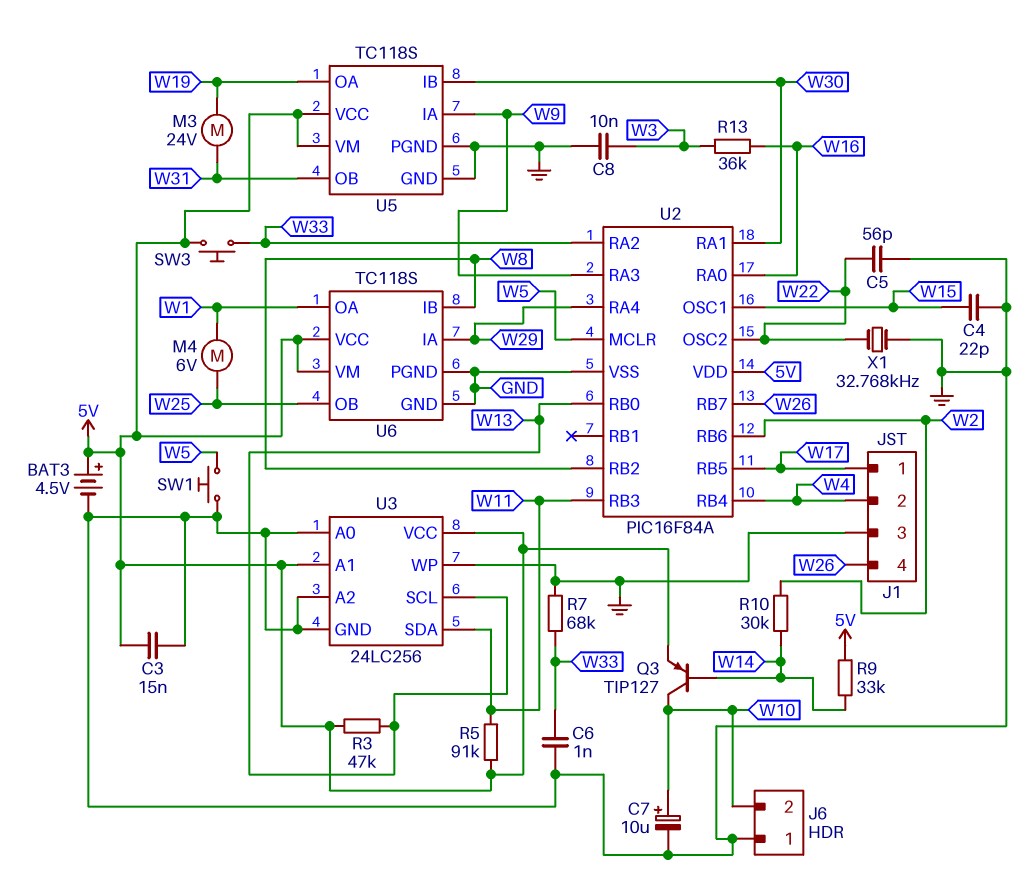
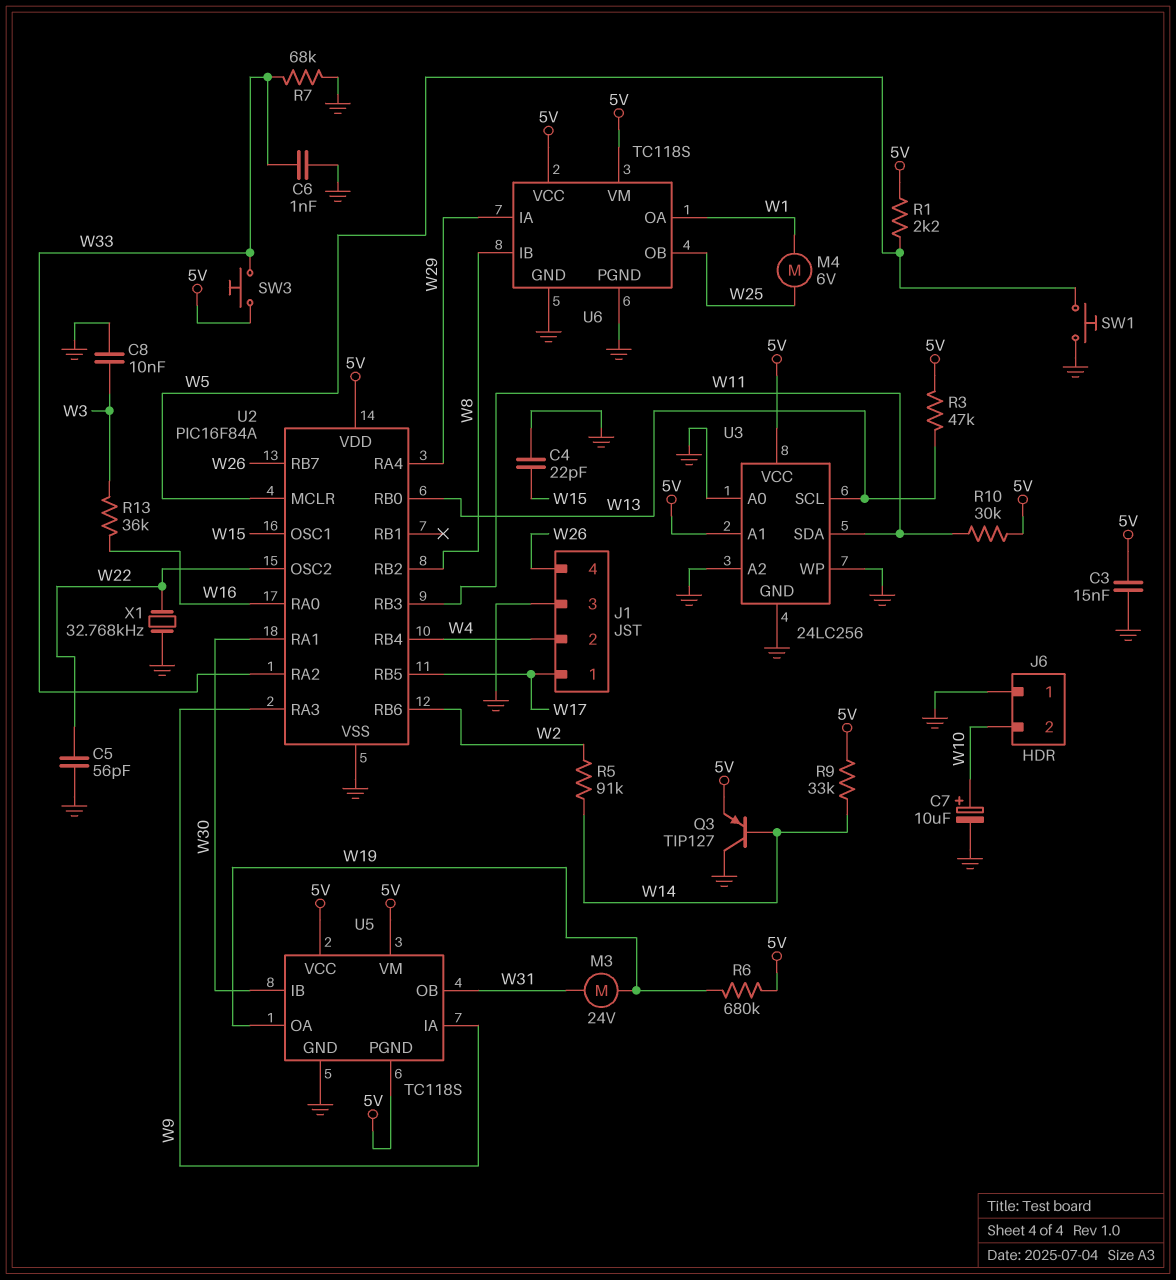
BAT3: 4.5V (plus 5V, minus GND) -> none
Q3: PNP TIP127 (B W14, C W10, E 5V) -> PNP TIP127 (B W14, C GND, E 5V)
R1: none -> 2.2k (5V, W5)
R5: 91k (5V, W11) -> 91k (W2, W14)
R6: none -> 680k (5V, W19)
R10: 30k (W2, W14) -> 30k (5V, W11)
U5 pin PGND: GND -> 5V

